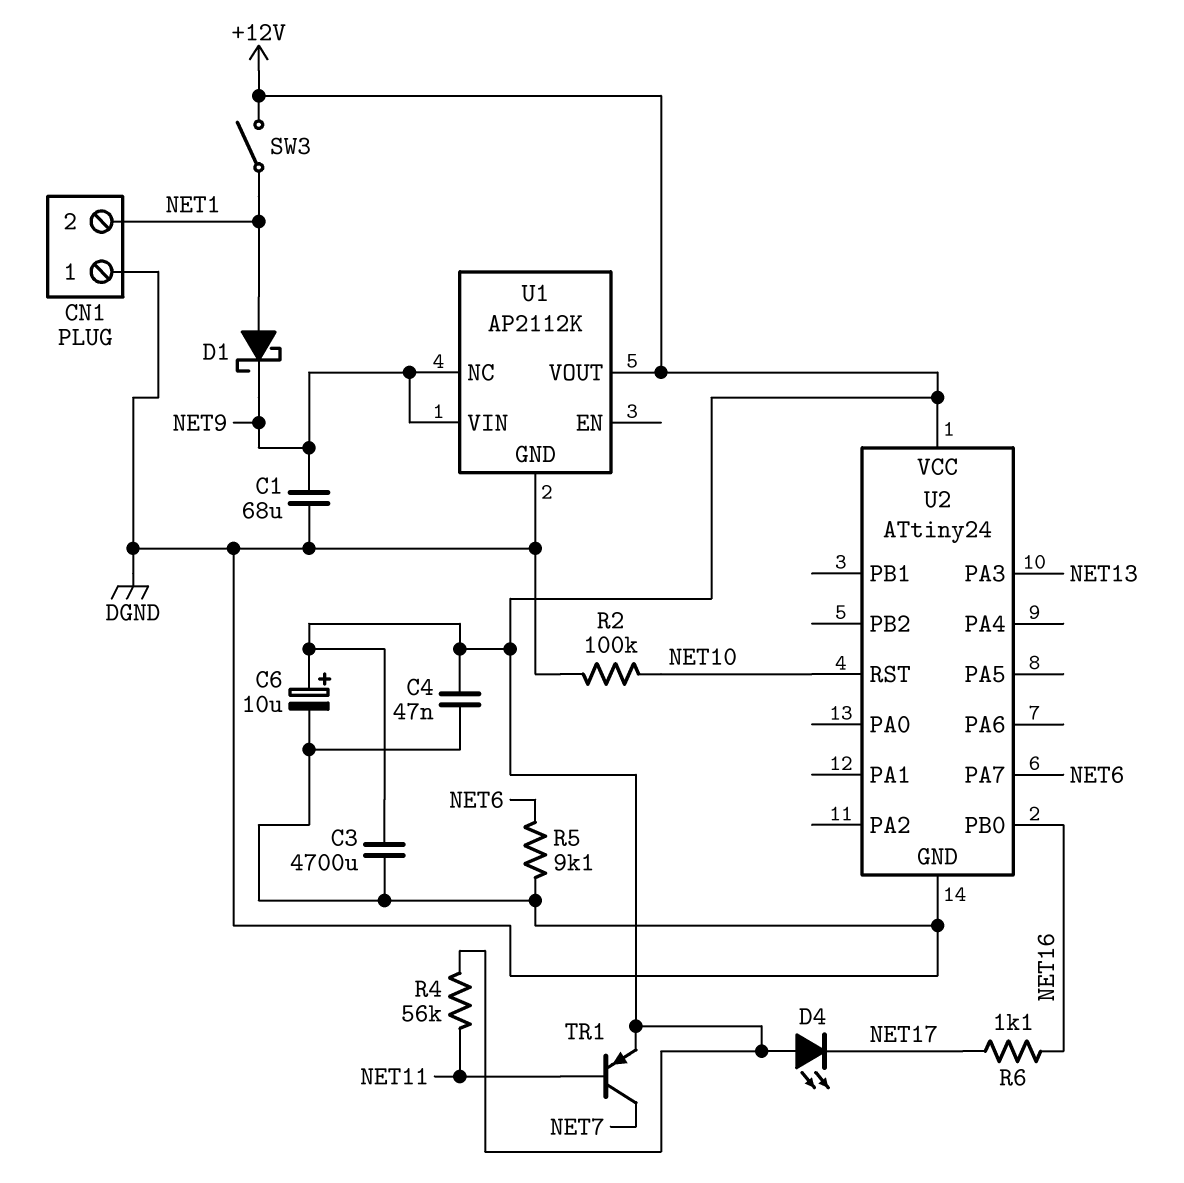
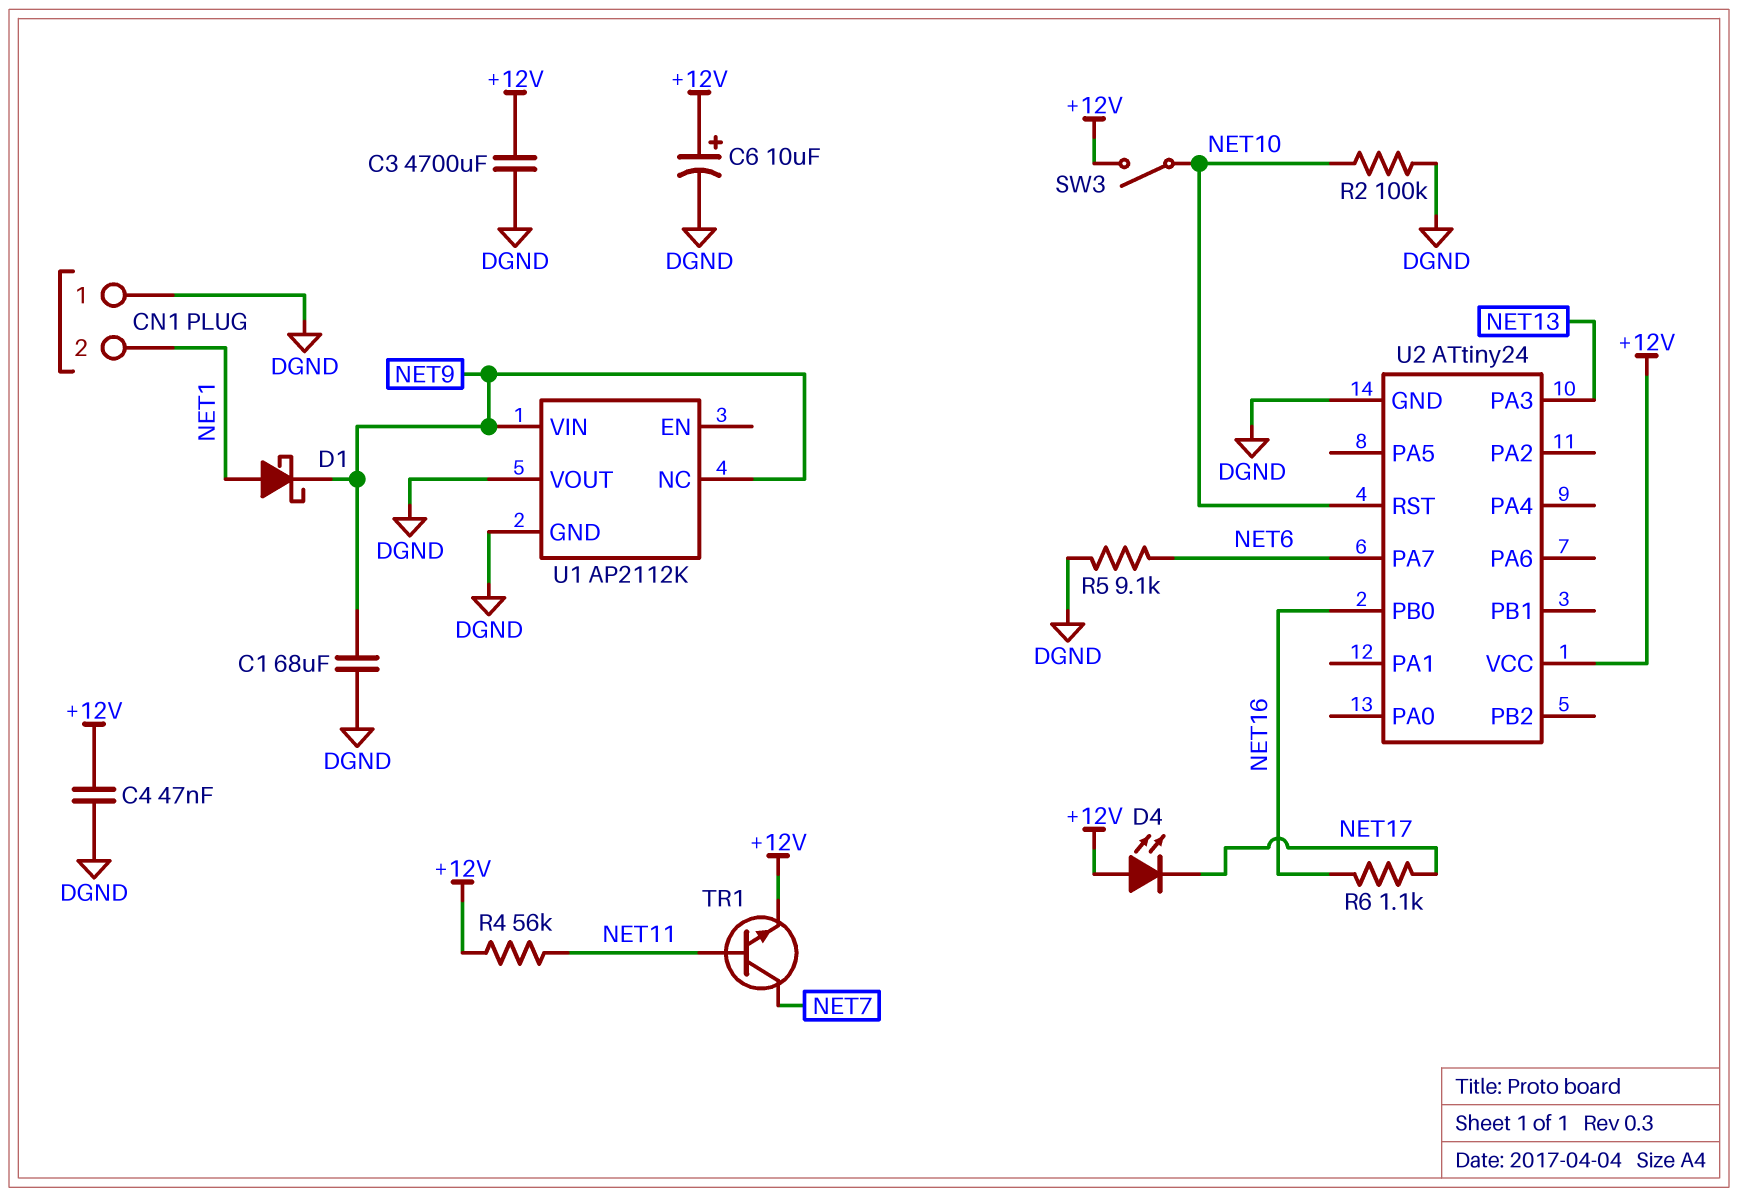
SW3: switch (+12V, NET1) -> switch (+12V, NET10)
TR1: PNP (B NET11, C NET7, E +12V) -> NPN (B NET11, C NET7, E +12V)
U1 pin VOUT: +12V -> DGND

